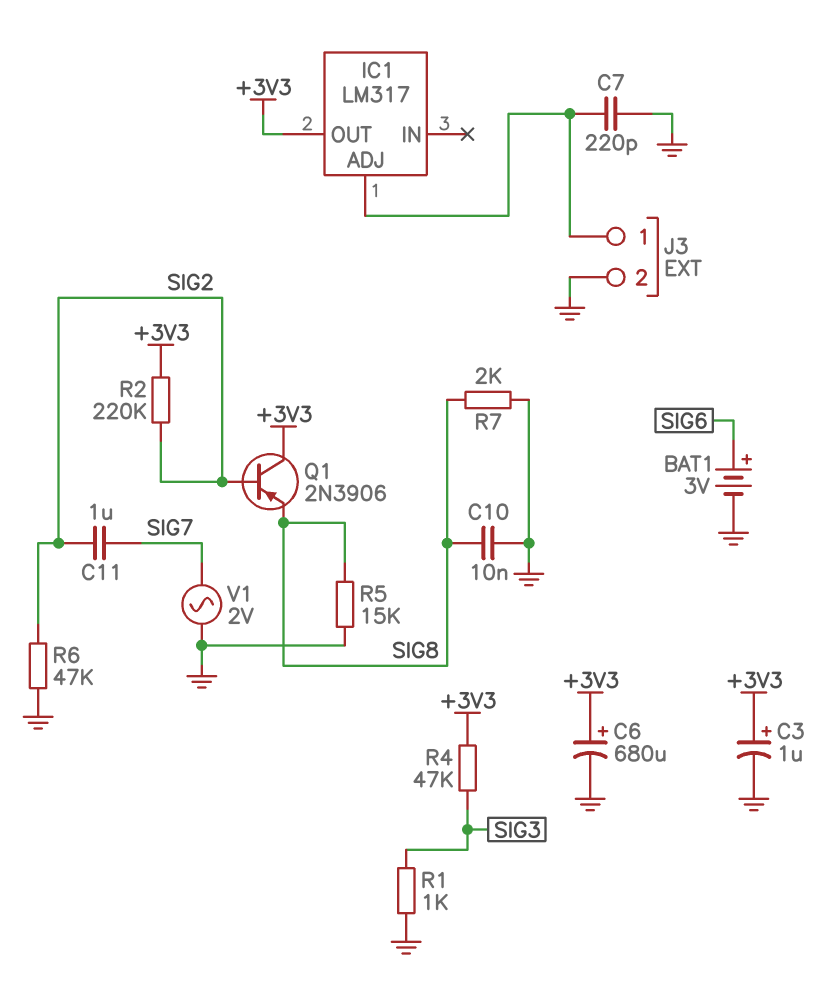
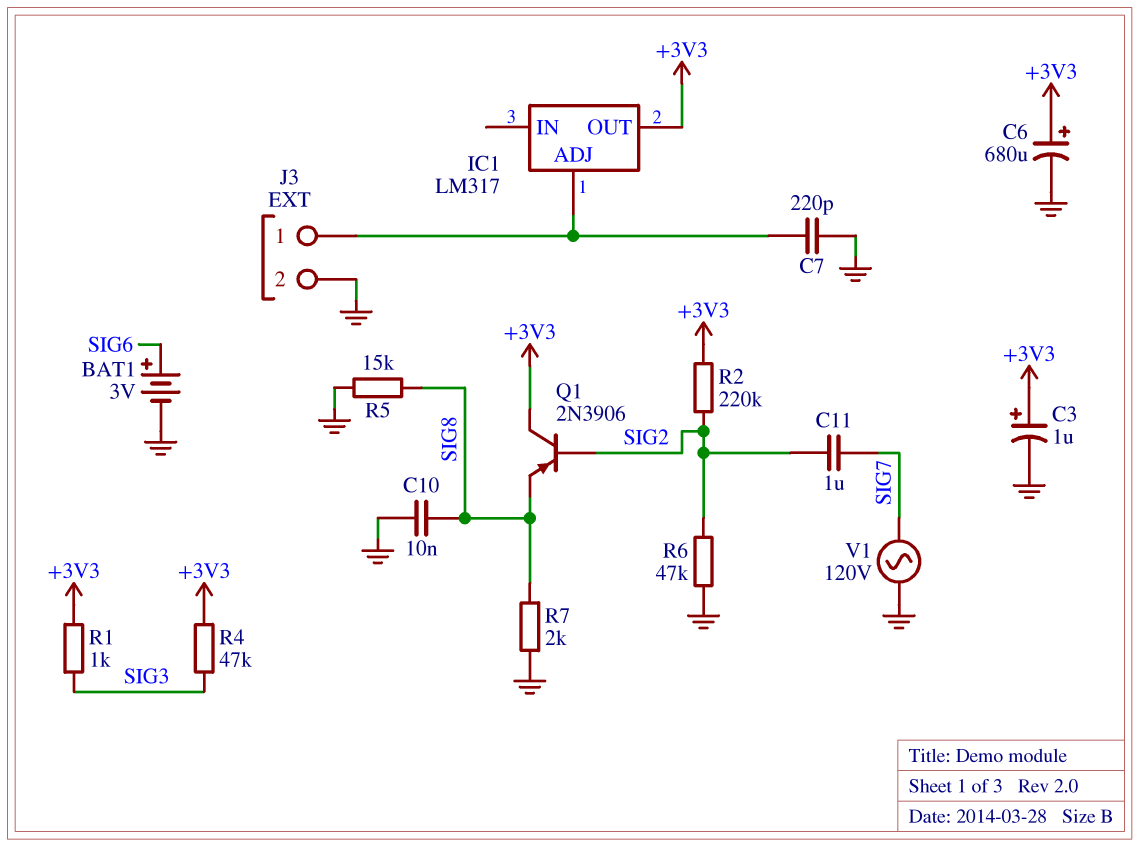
R1: 1k (GND, SIG3) -> 1k (+3V3, SIG3)
V1: AC 2V (GND, SIG7) -> AC 120V (GND, SIG7)

